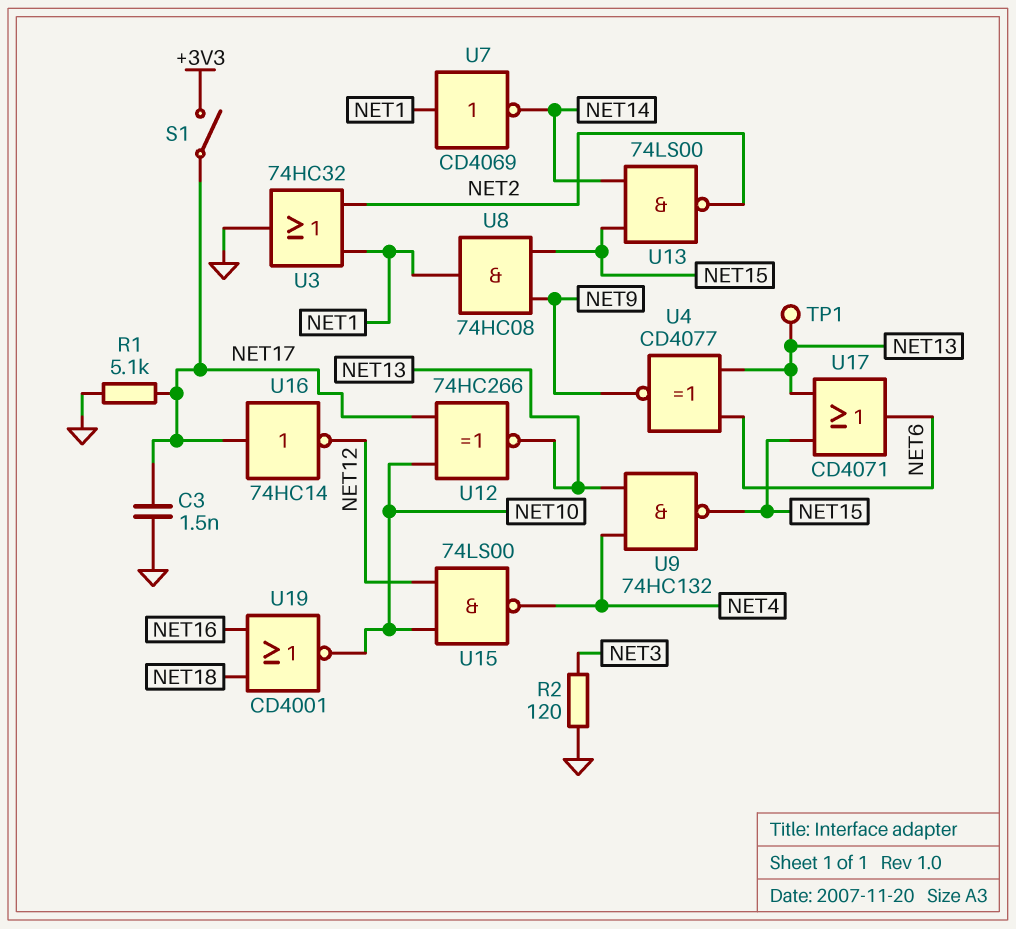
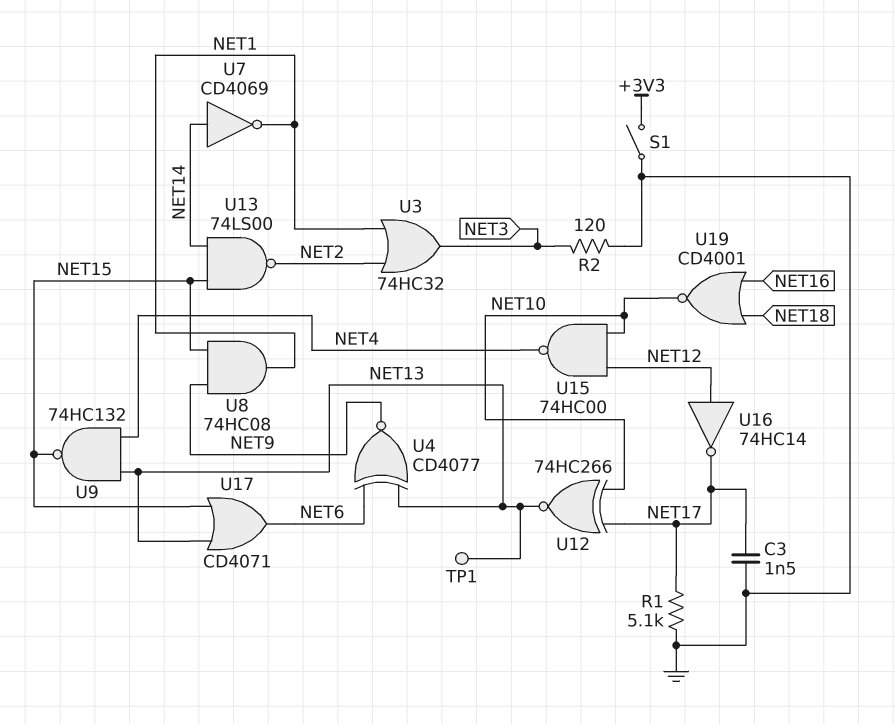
S1: switch (+3V3, NET17) -> switch (+3V3, GND)
U3: OR 74HC32 (in NET1, in NET2, out GND) -> OR 74HC32 (in NET1, in NET2, out NET3)
U7: NOT CD4069 (in NET1, out NET14) -> NOT CD4069 (in NET14, out NET1)
U15: NAND 74LS00 (in NET10, in NET12, out NET4) -> NAND 74HC00 (in NET10, in NET12, out NET4)
U16: NOT 74HC14 (in NET17, out NET12) -> NOT 74HC14 (in NET12, out NET17)

